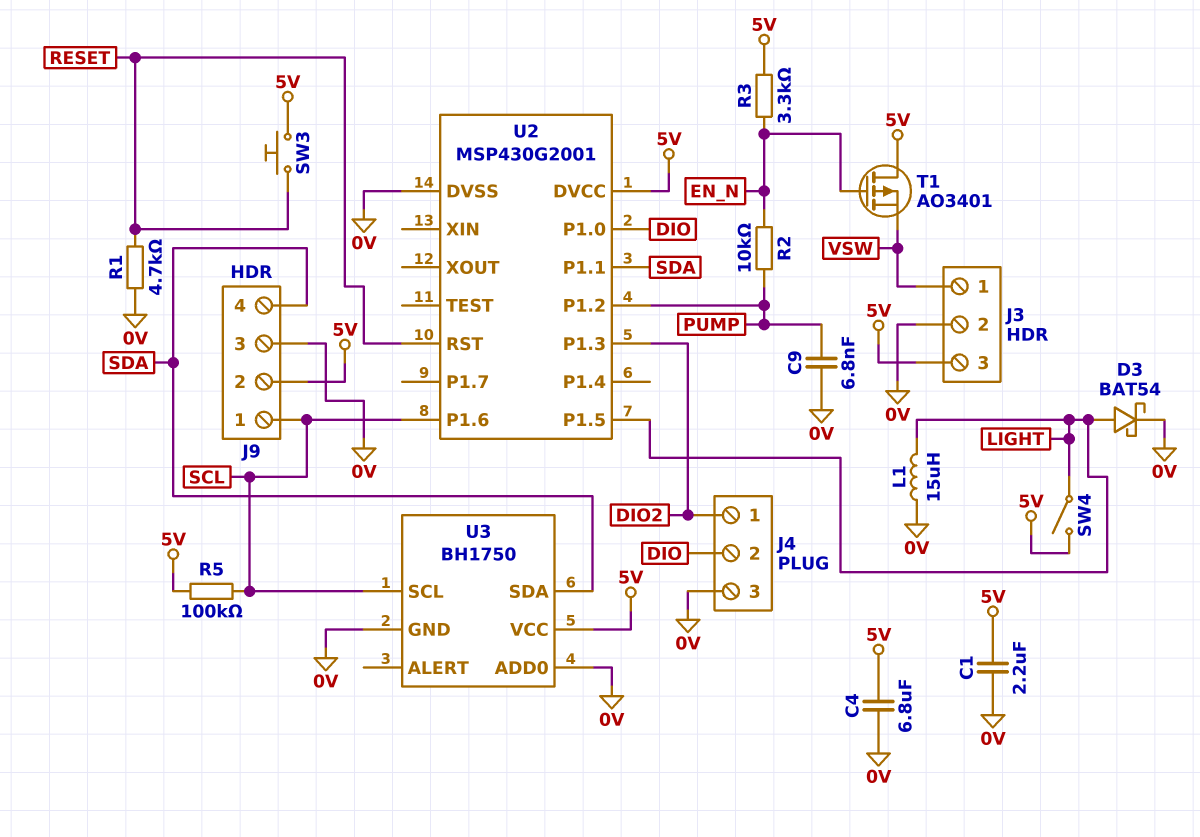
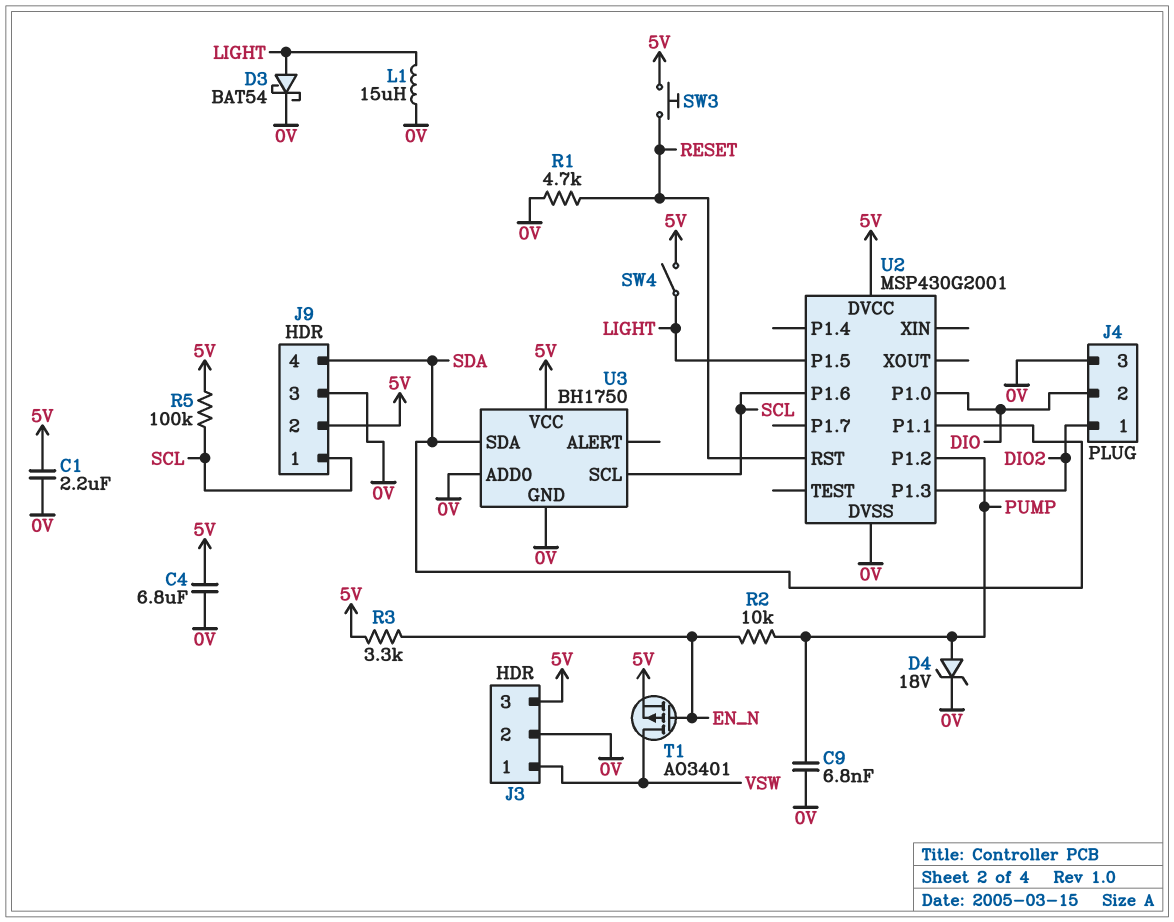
D4: none -> zener 18V (A PUMP, K 0V)
T1: PMOS AO3401 (G EN_N, D 5V, S VSW) -> PMOS AO3401 (G EN_N, D VSW, S 5V)

